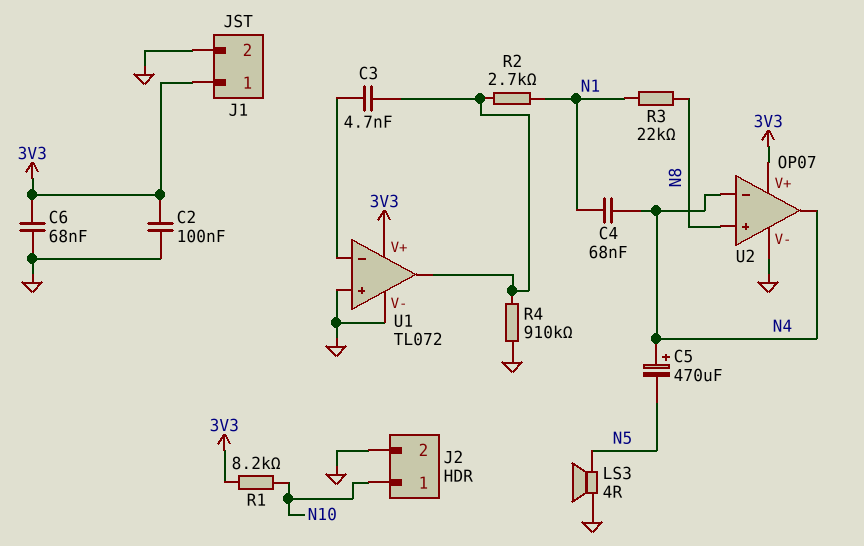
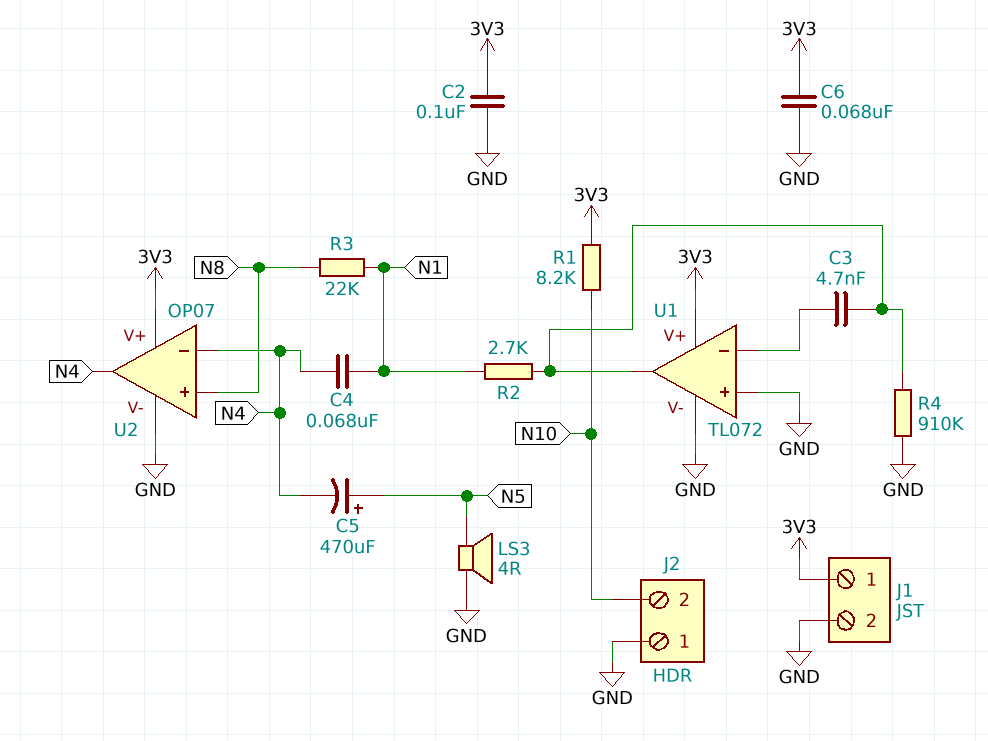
C5: 470uF (plus N4, minus N5) -> 470uF (plus N5, minus N4)
J2 pin 1: N10 -> GND
J2 pin 2: GND -> N10

